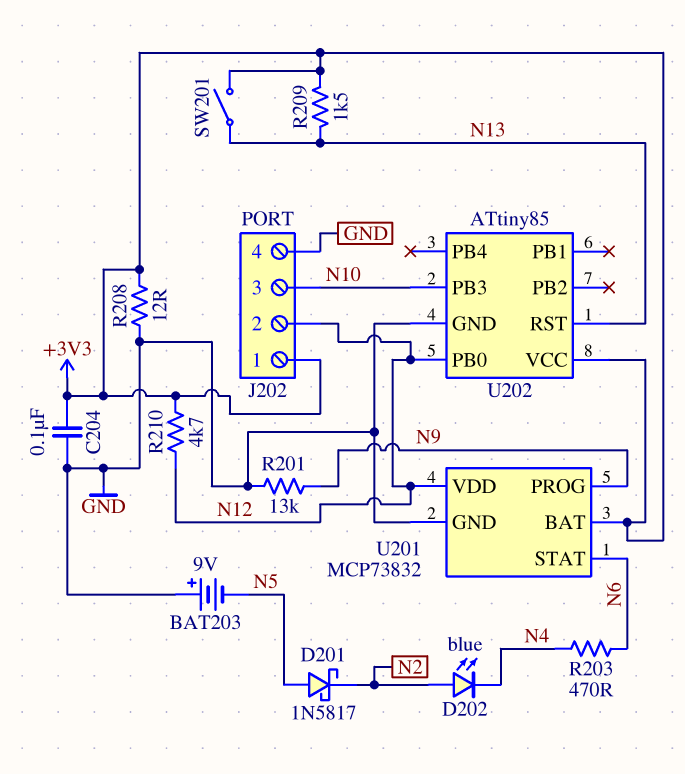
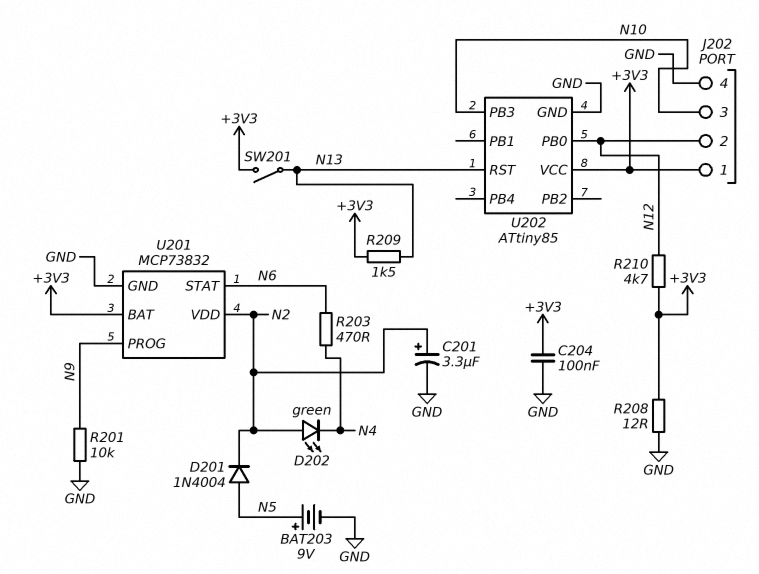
BAT203: 9V (plus GND, minus N5) -> 9V (plus N5, minus GND)
C201: none -> 3.3uF (plus N2, minus GND)
D201: schottky 1N5817 (A N5, K N2) -> diode 1N4004 (A N5, K N2)
D202: LED blue (A N2, K N4) -> LED green (A N2, K N4)
R201: 13k (GND, N9) -> 10k (GND, N9)
U201 pin VDD: N12 -> N2

